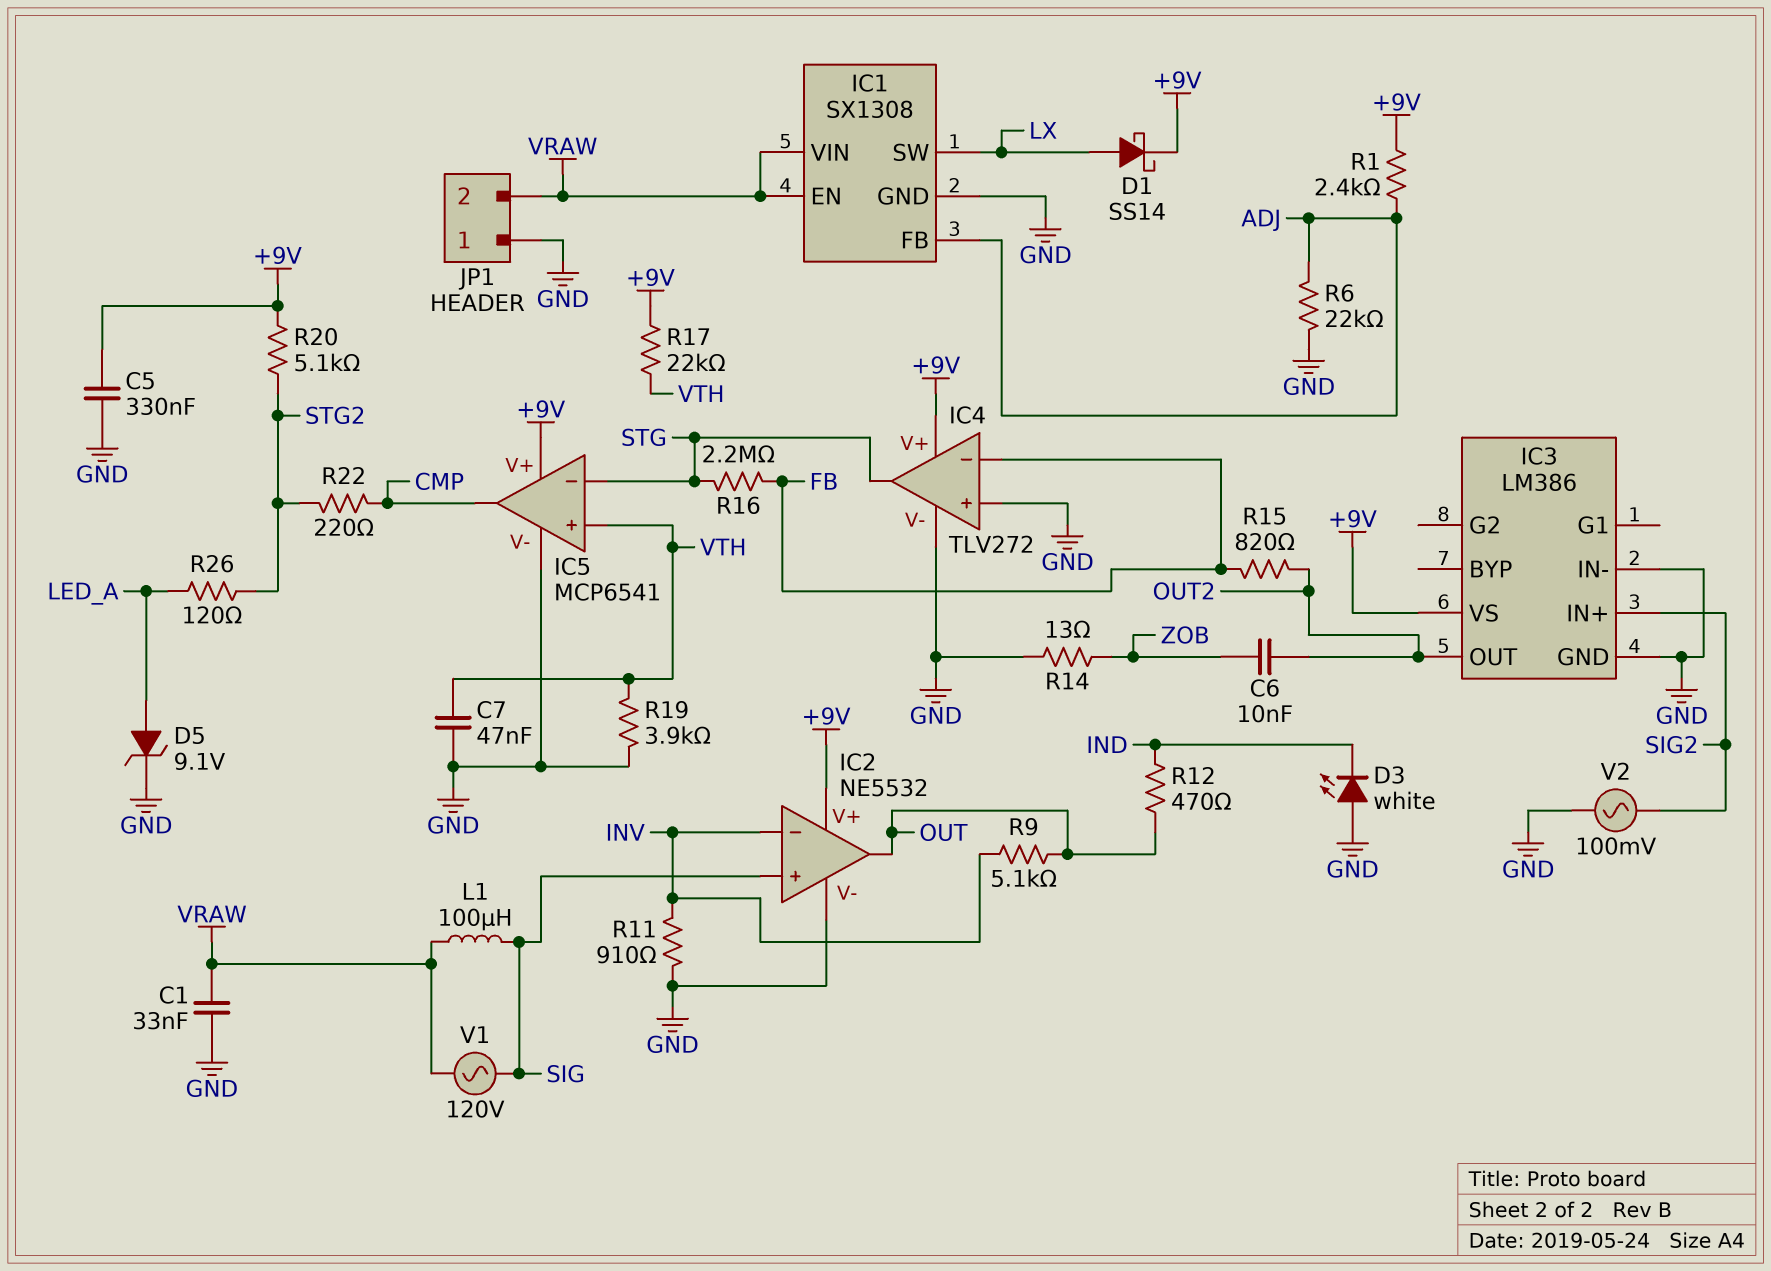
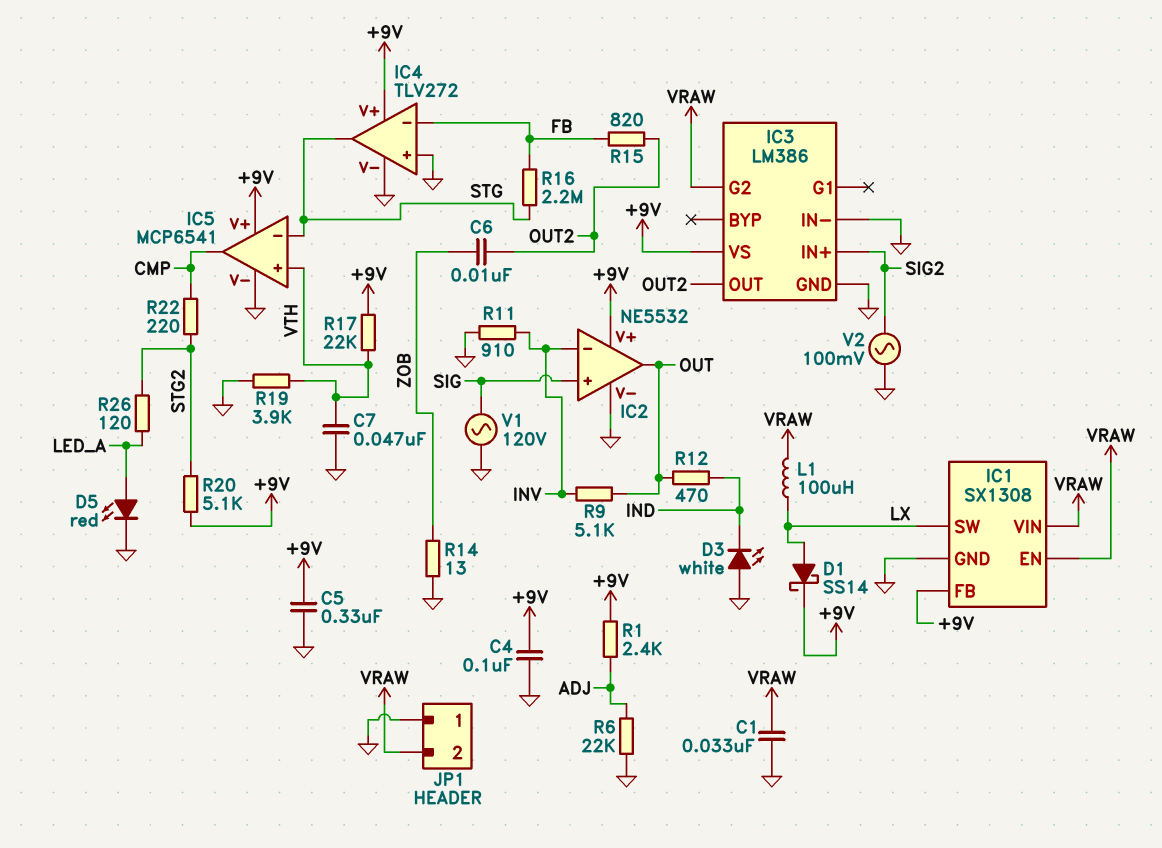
C4: none -> 100nF (+9V, GND)
D5: zener 9.1V (A LED_A, K GND) -> LED red (A LED_A, K GND)
IC1 pin FB: ADJ -> +9V
IC3 pin G2: none -> VRAW
L1: 100uH (SIG, VRAW) -> 100uH (LX, VRAW)
V1: AC 120V (SIG, VRAW) -> AC 120V (GND, SIG)

